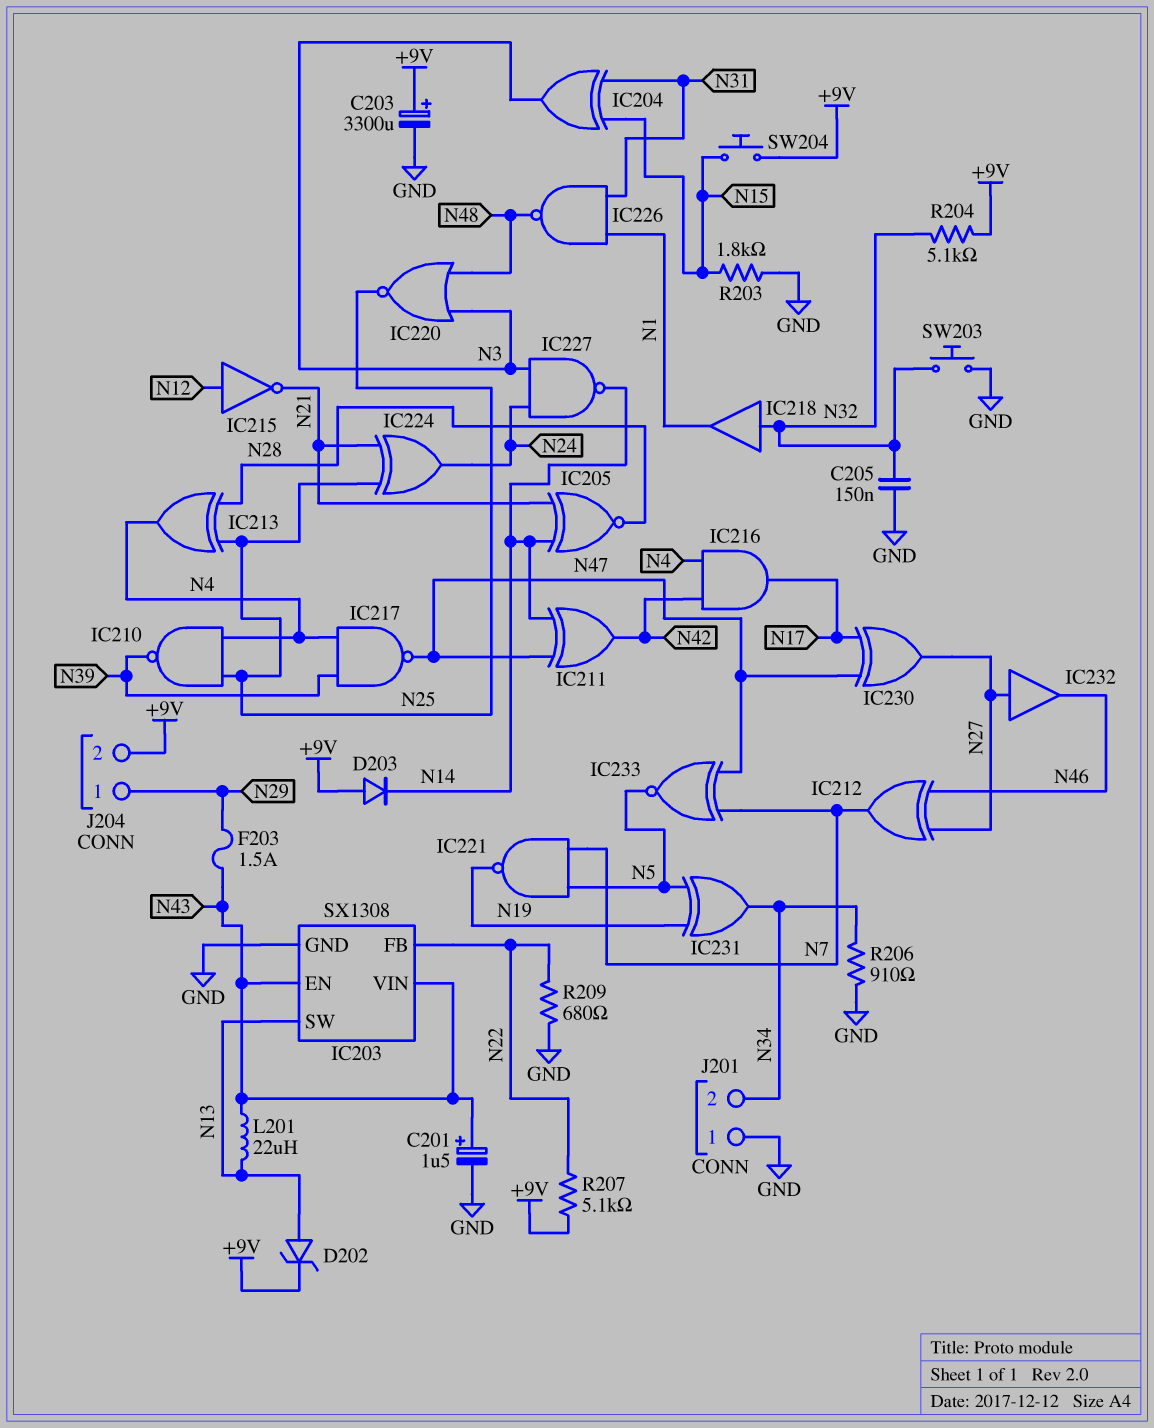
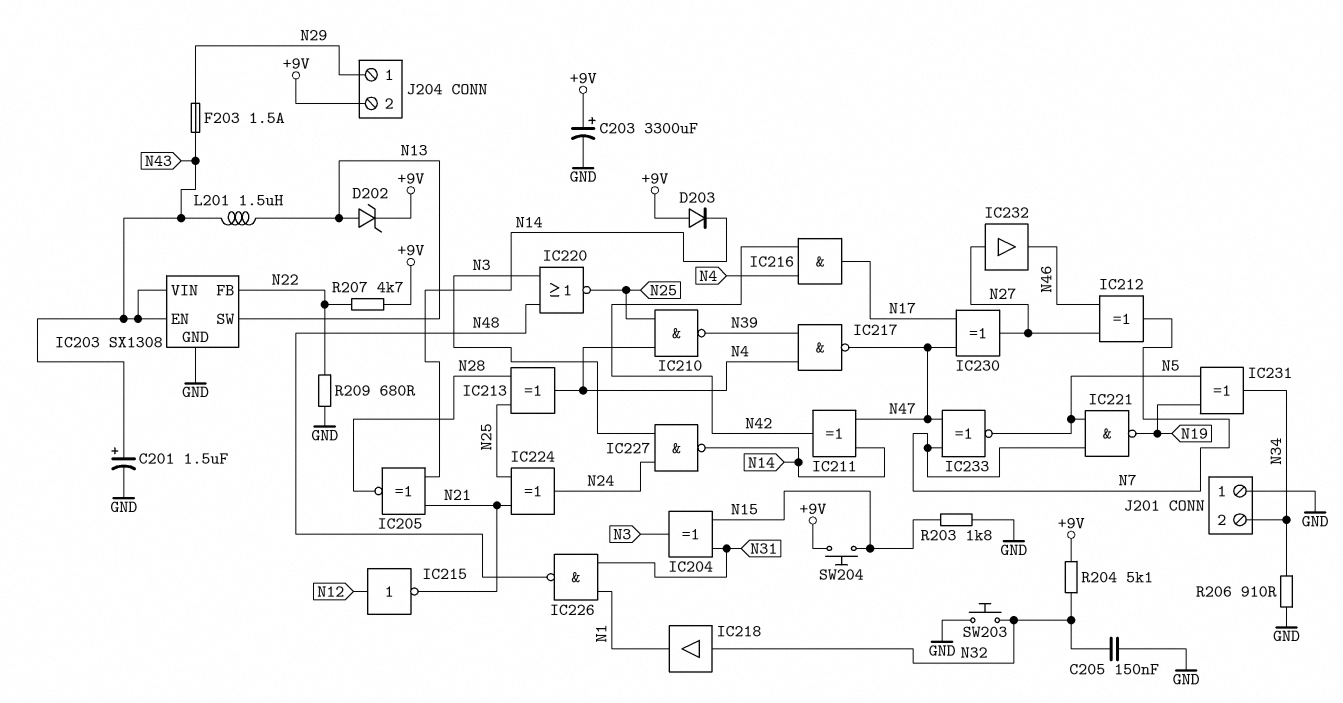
L201: 22uH (N13, N43) -> 1.5uH (N13, N43)
R207: 5.1k (+9V, N22) -> 4.7k (+9V, N22)

